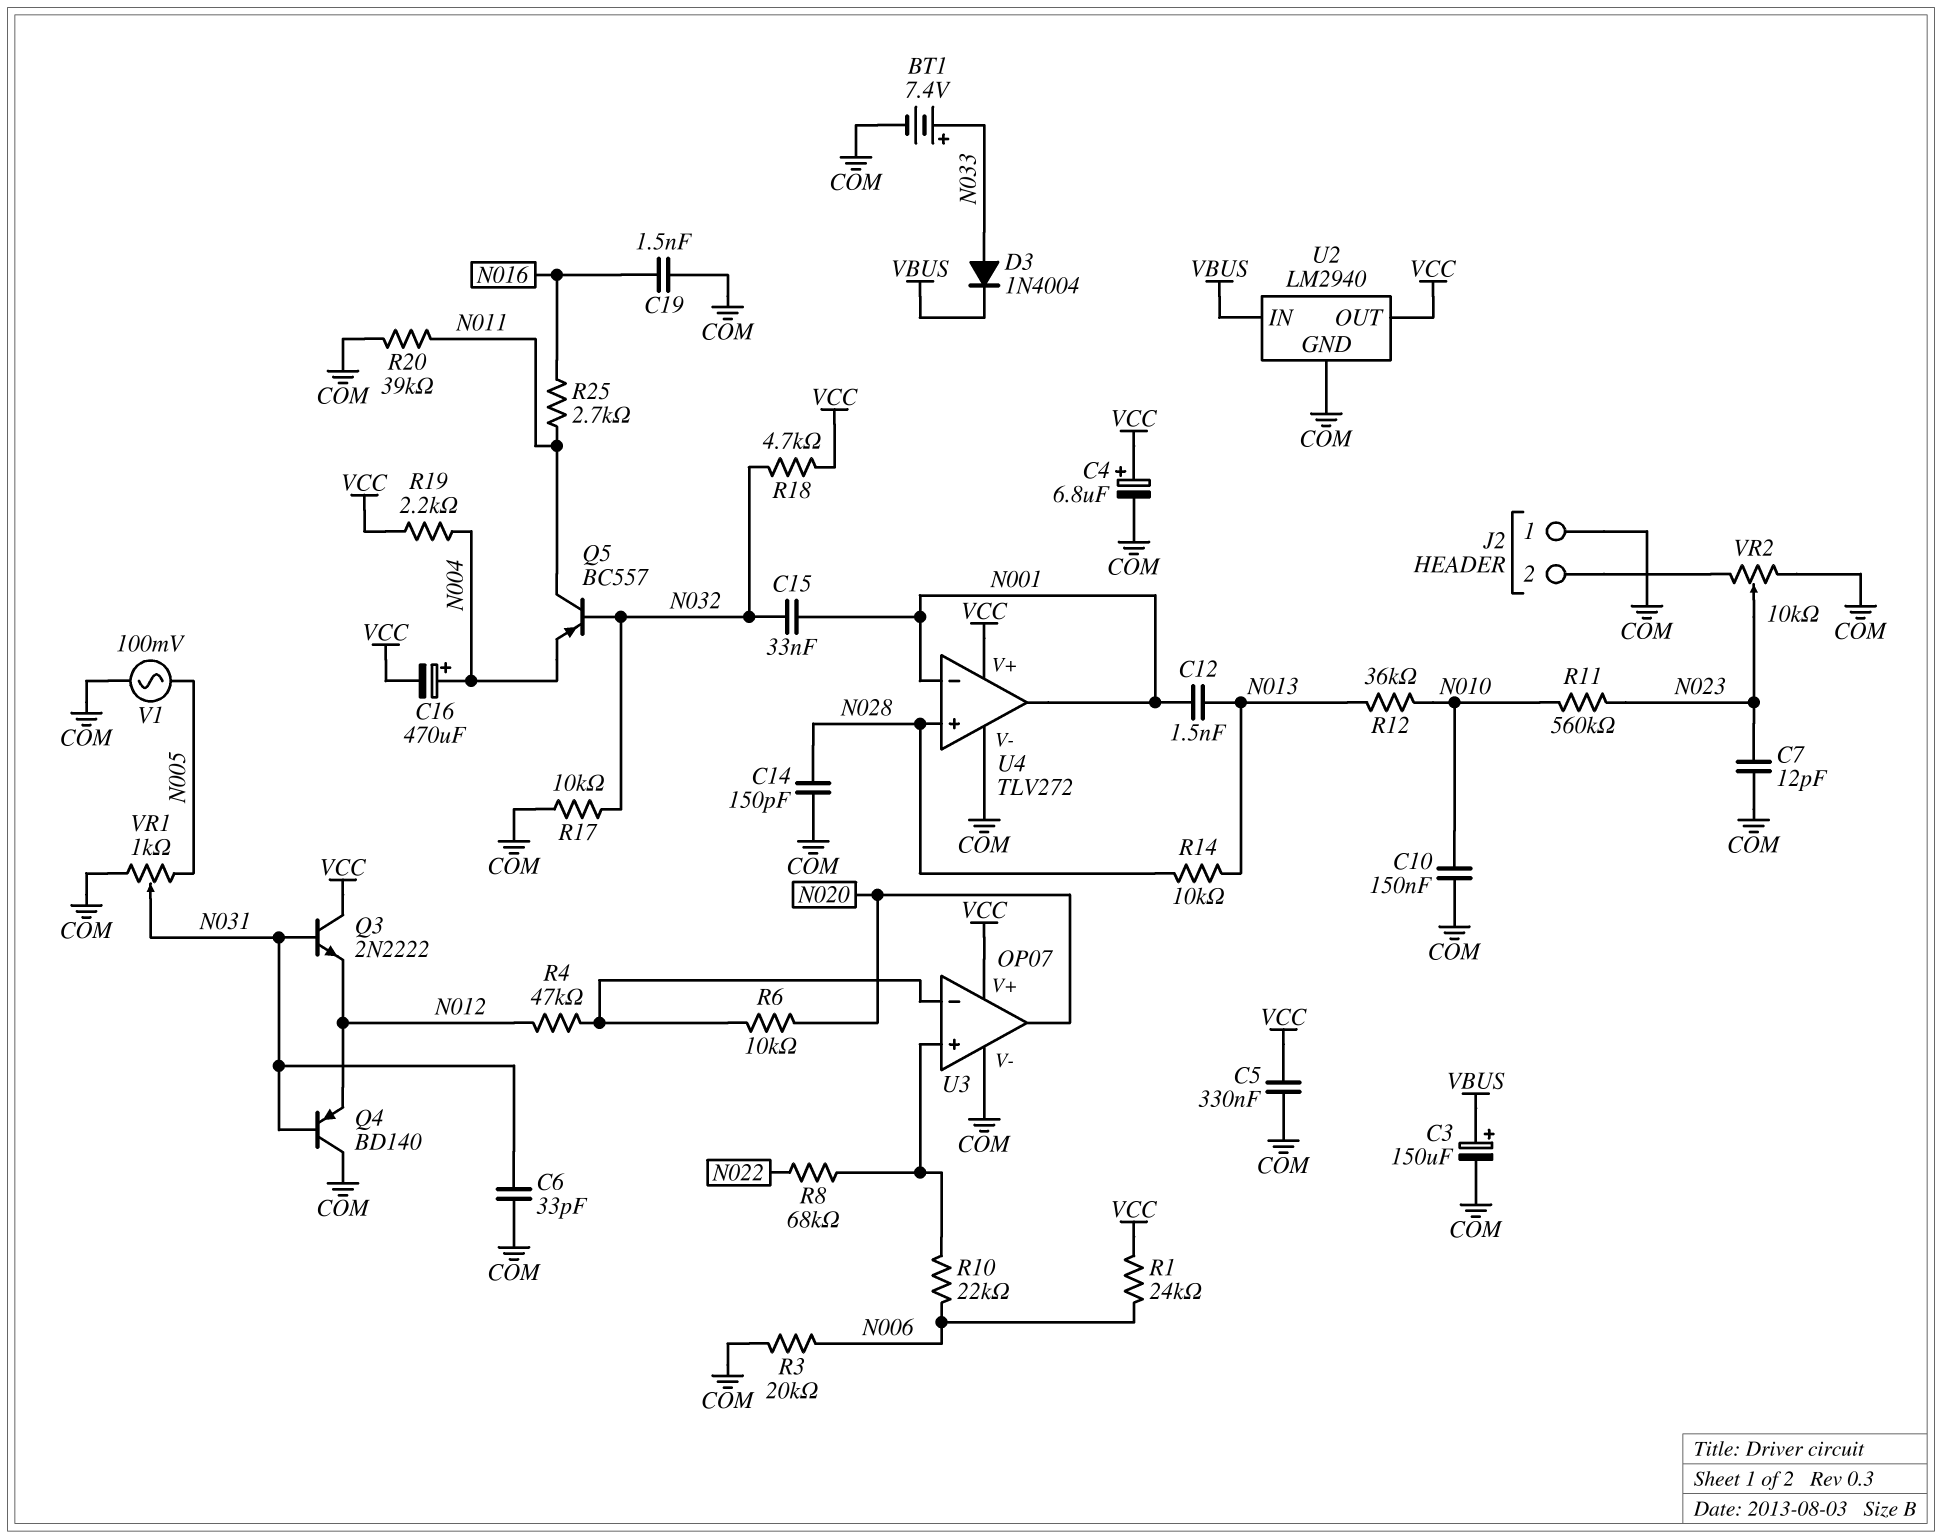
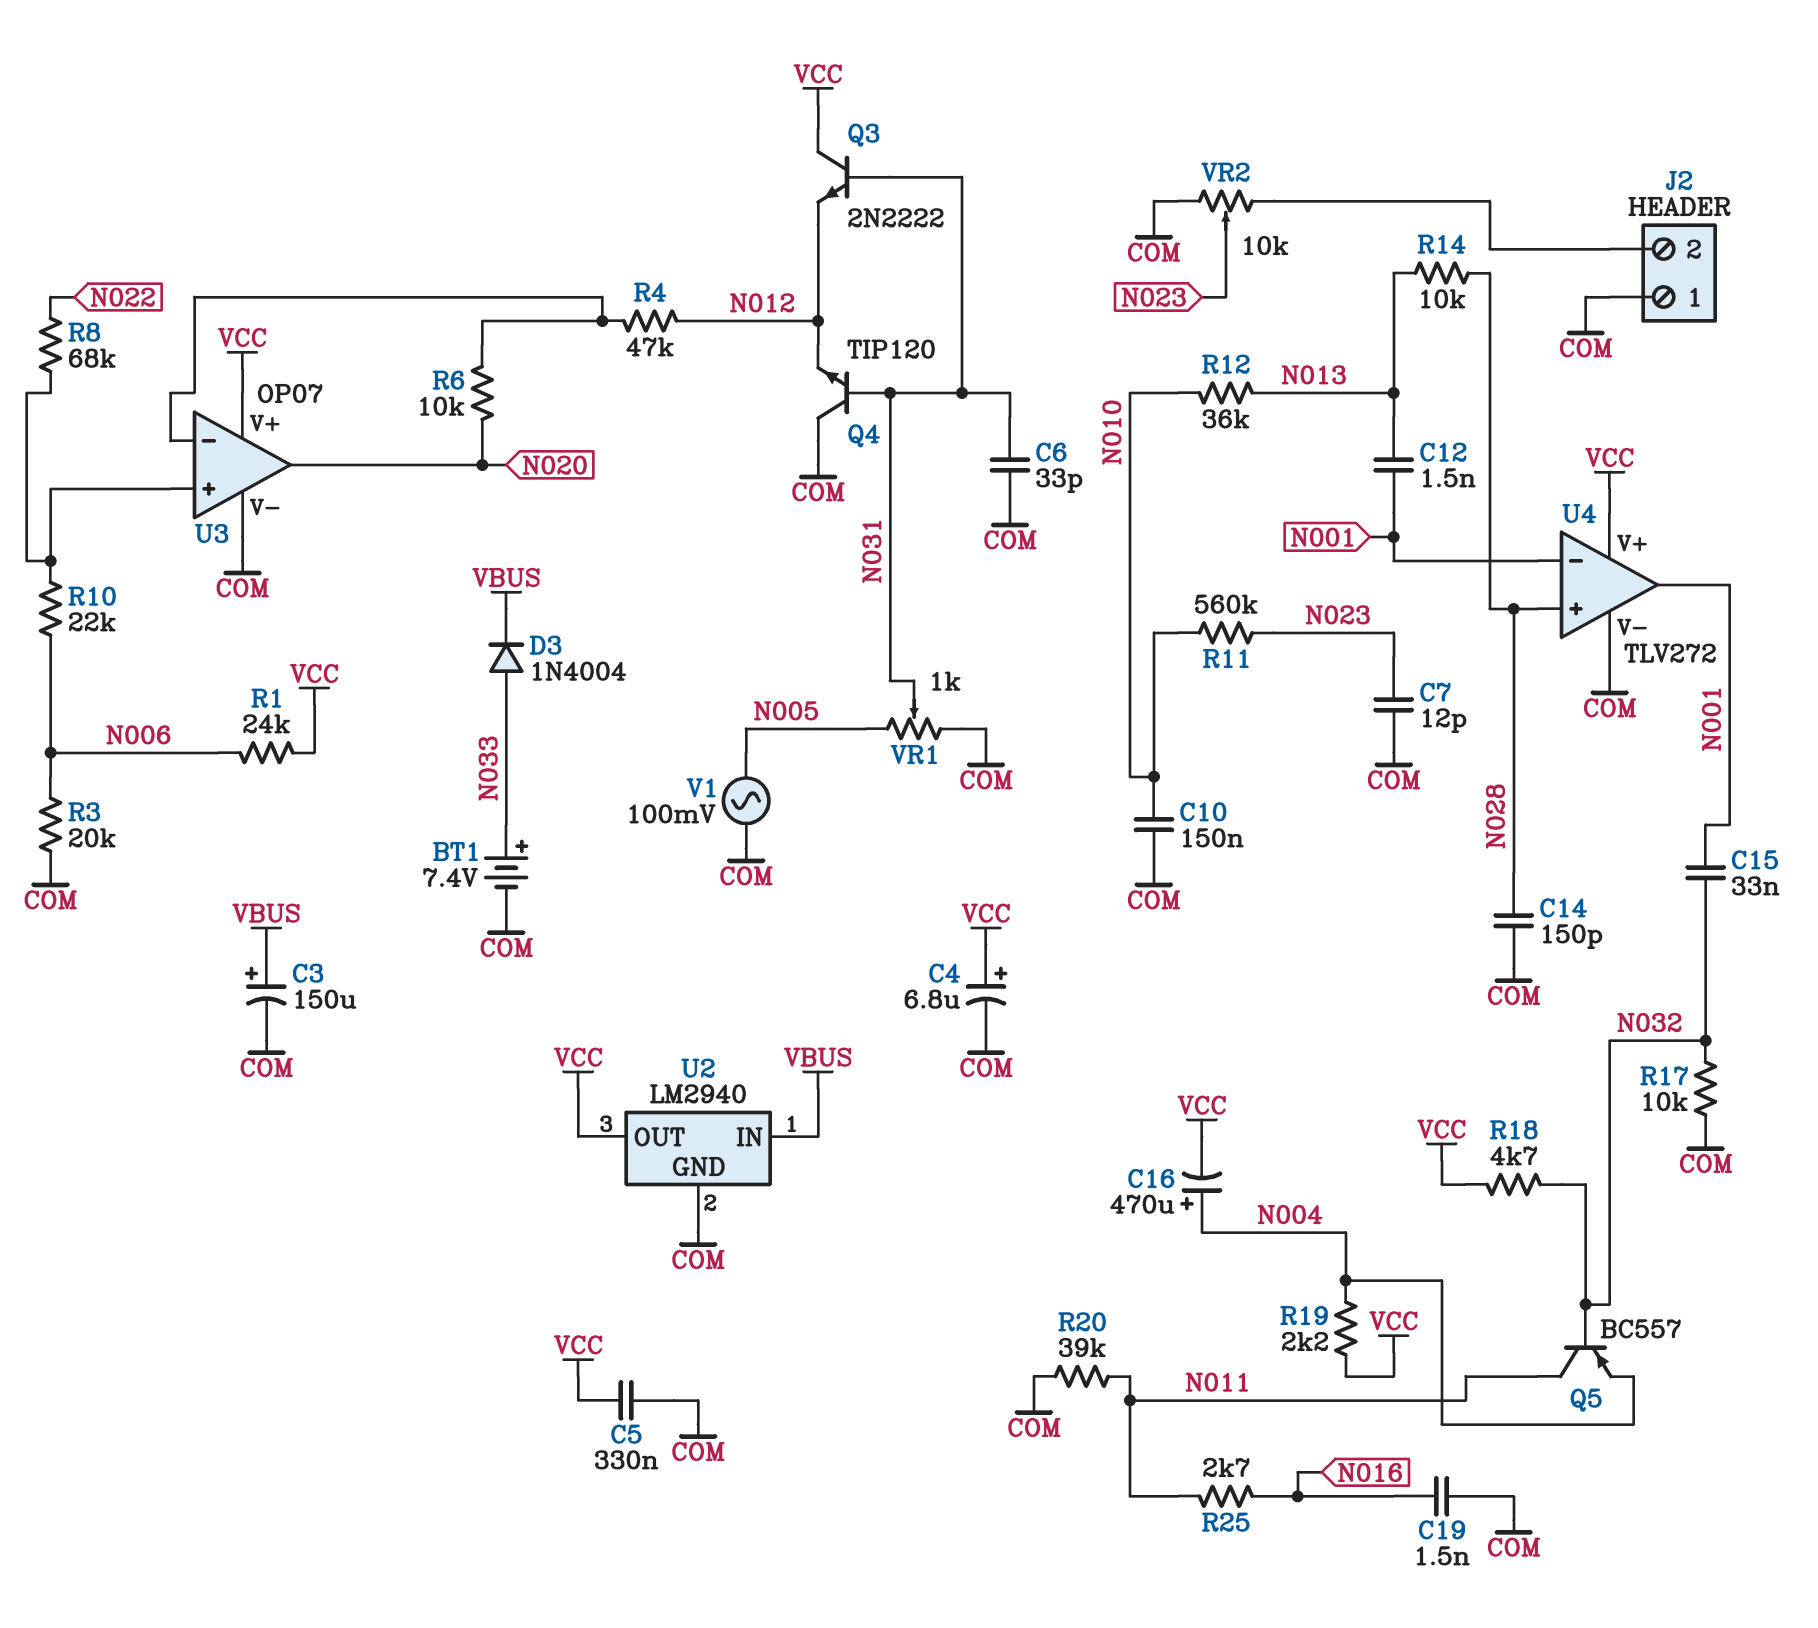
Q4: PNP BD140 (B N031, C COM, E N012) -> NPN TIP120 (B N031, C COM, E N012)

